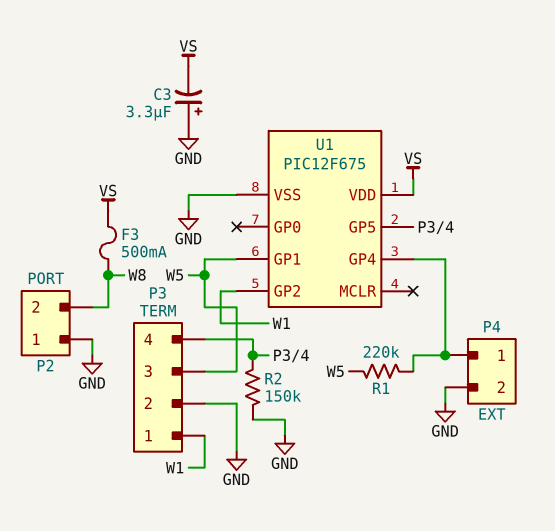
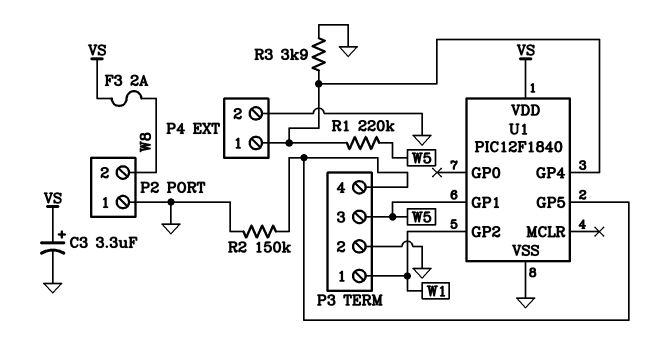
C3: 3.3uF (plus GND, minus VS) -> 3.3uF (plus VS, minus GND)
F3: 500mA (VS, W8) -> 2A (VS, W8)
R3: none -> 3.9k (GND, P4/1)
U1: PIC12F675 -> PIC12F1840

